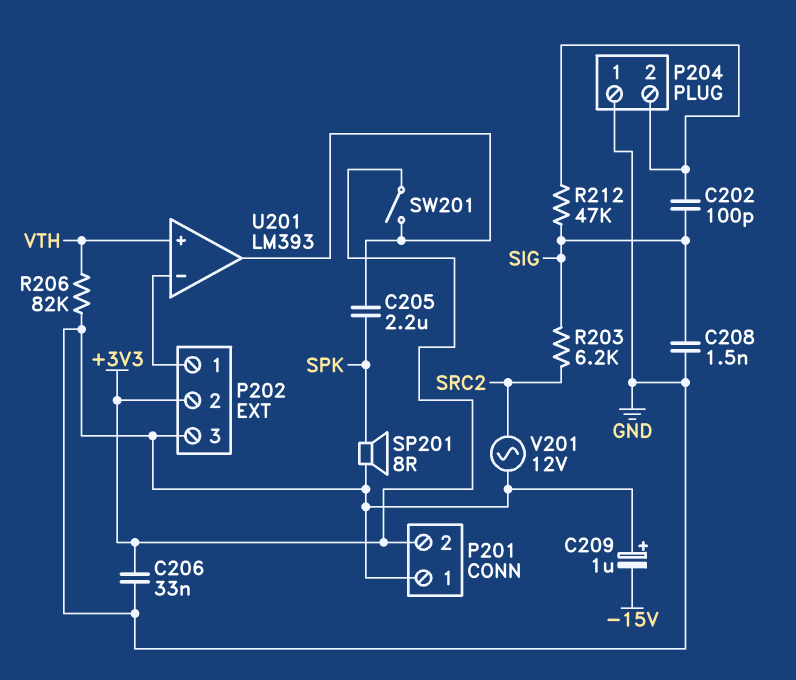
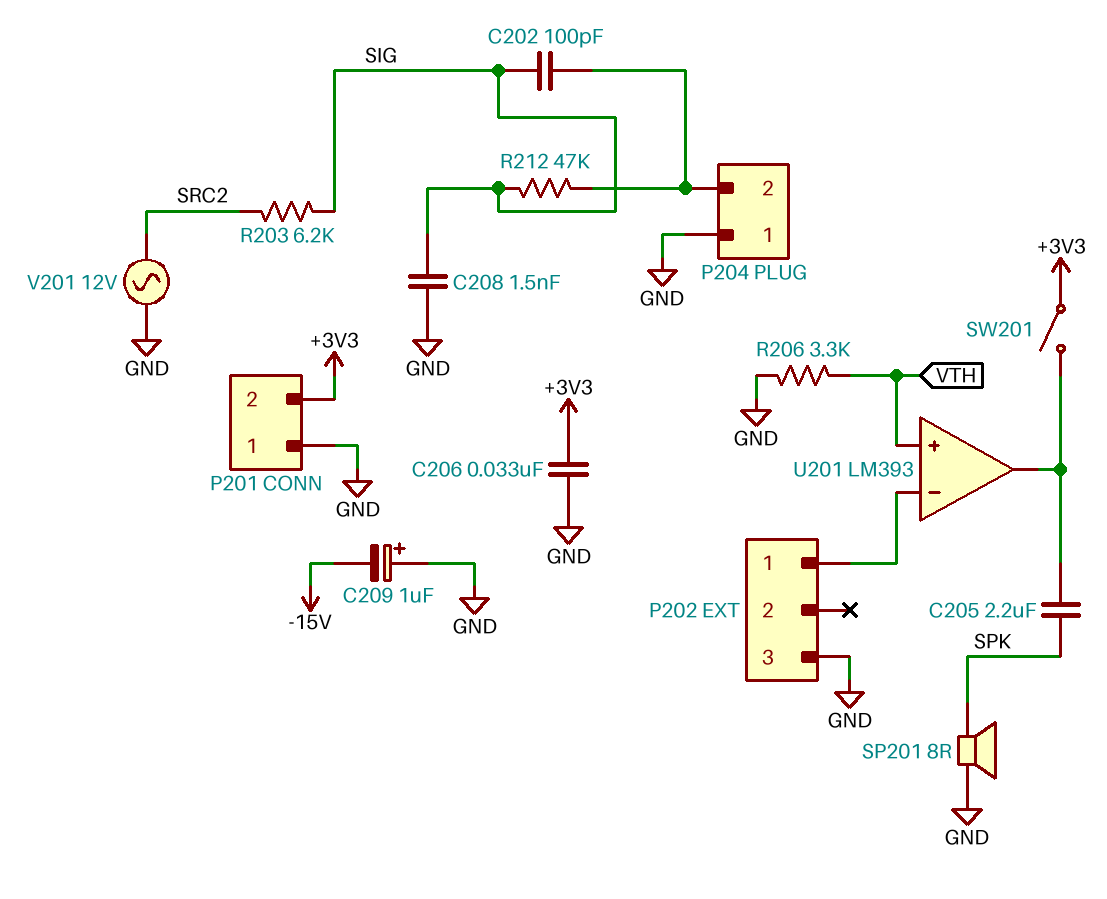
P202 pin 2: +3V3 -> none
R206: 82k (GND, VTH) -> 3.3k (GND, VTH)

